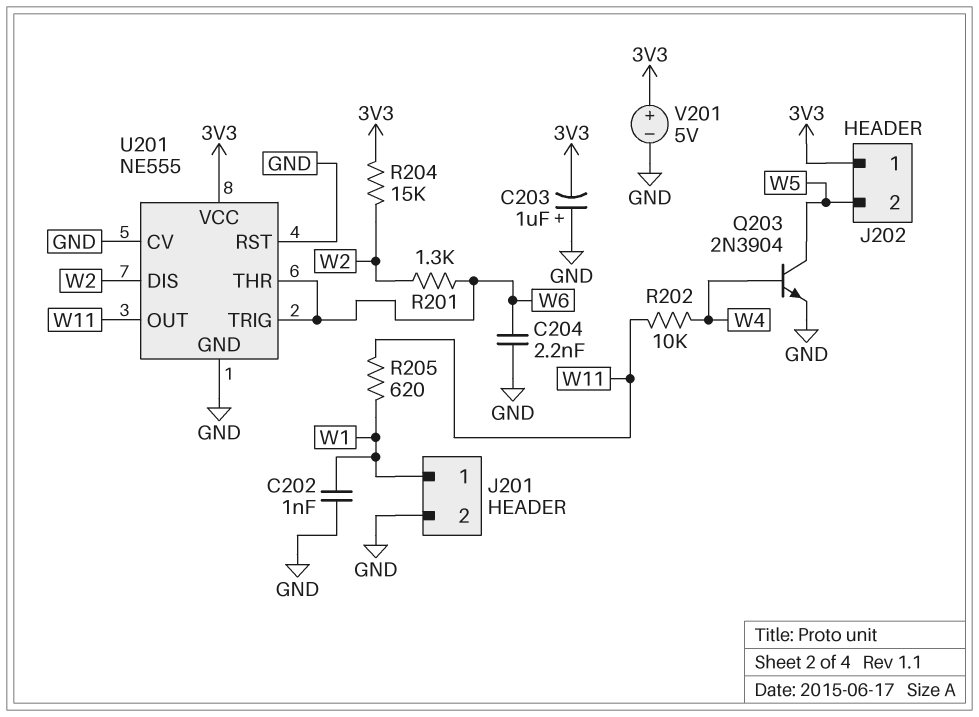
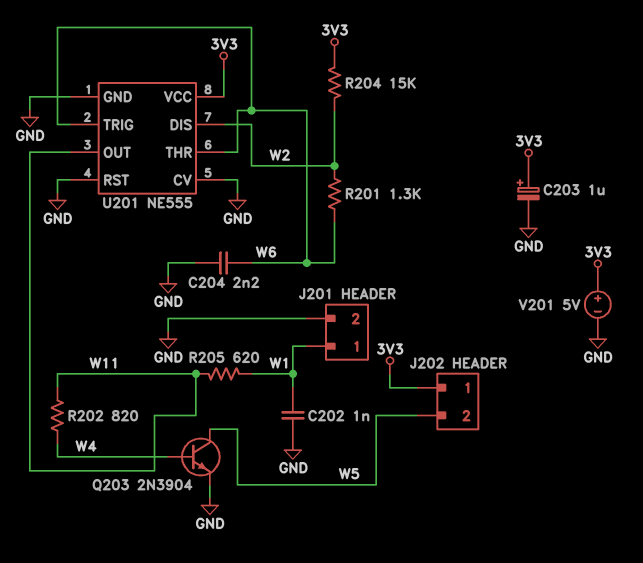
C203: 1uF (plus GND, minus 3V3) -> 1uF (plus 3V3, minus GND)
R202: 10k (W4, W11) -> 820 (W4, W11)

